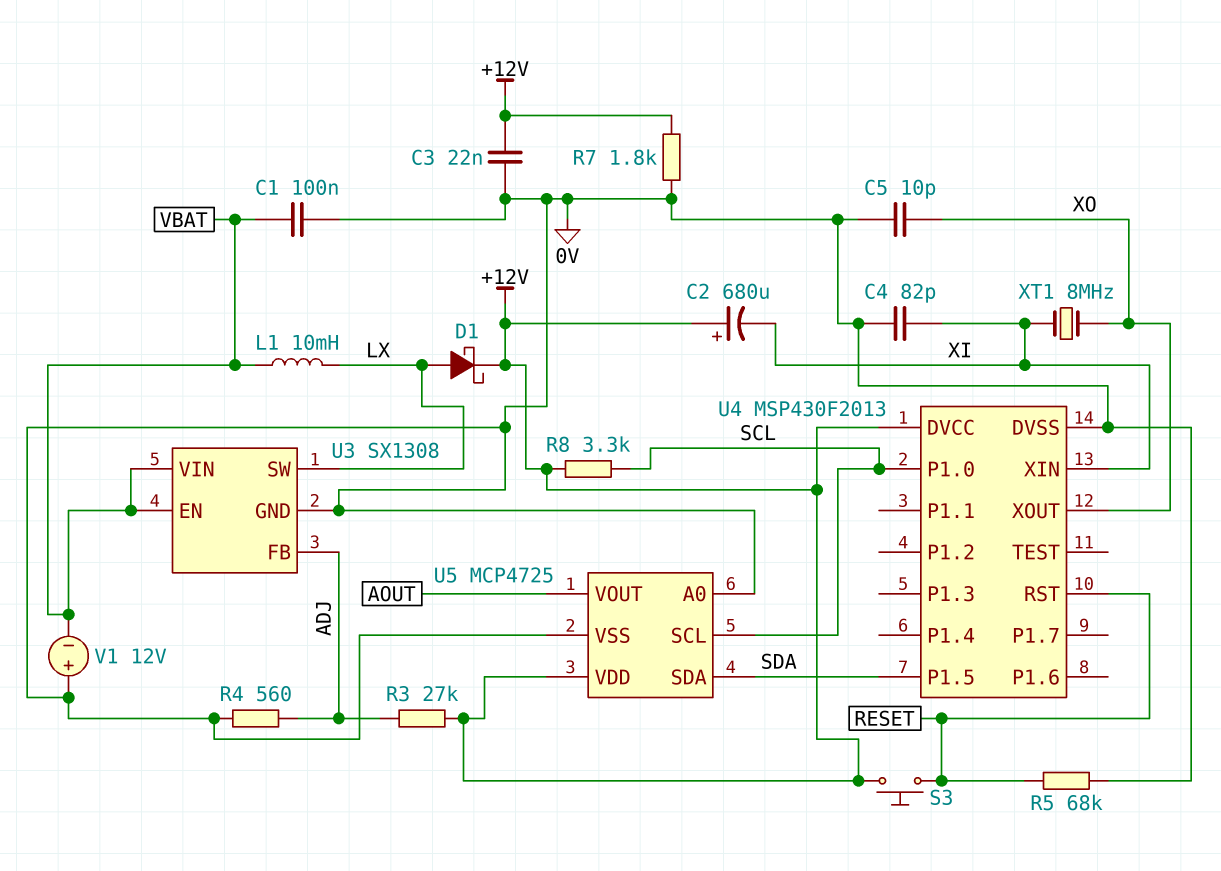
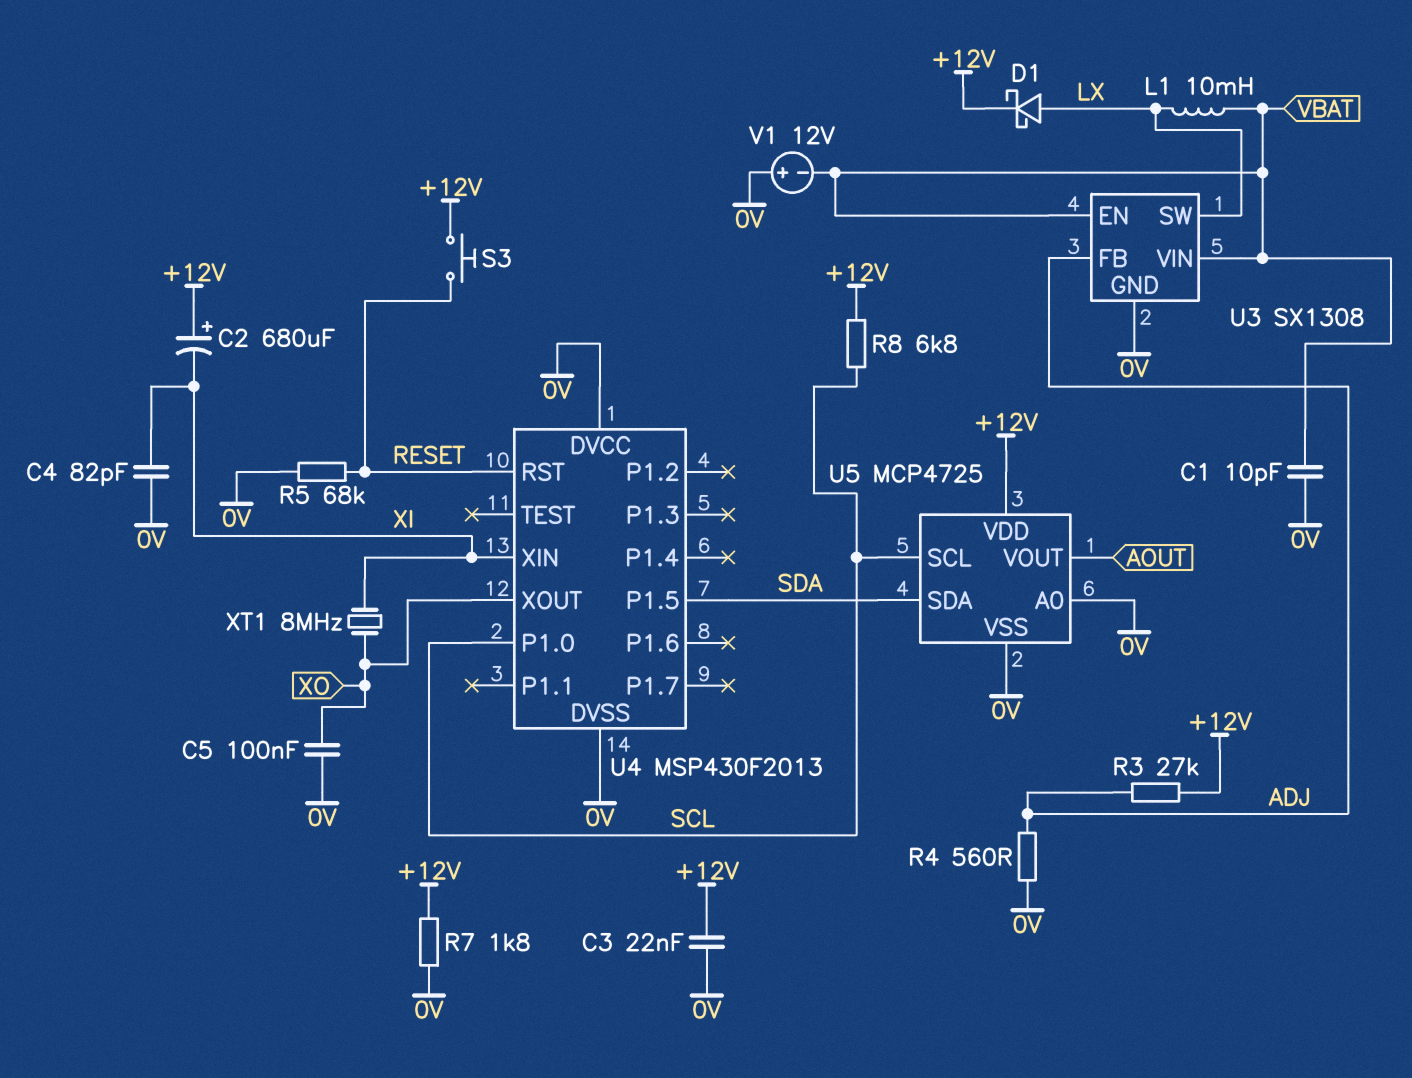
C1: 100nF (0V, VBAT) -> 10pF (0V, VBAT)
C5: 10pF (0V, XO) -> 100nF (0V, XO)
R8: 3.3k (+12V, SCL) -> 6.8k (+12V, SCL)
U4 pin DVCC: +12V -> 0V

